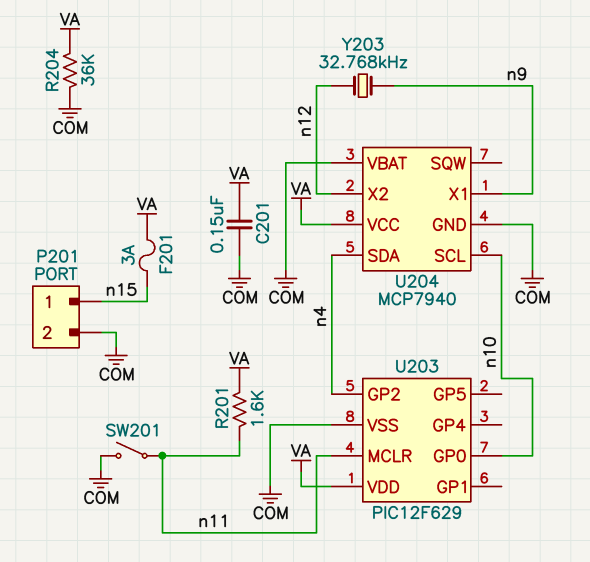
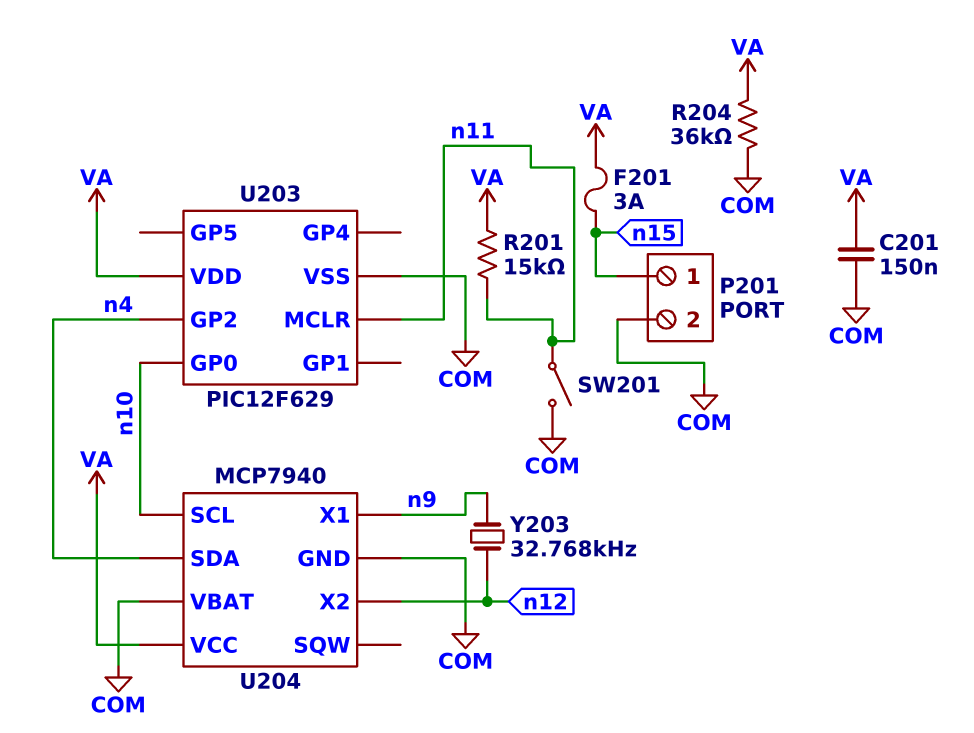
R201: 1.6k (VA, n11) -> 15k (VA, n11)

